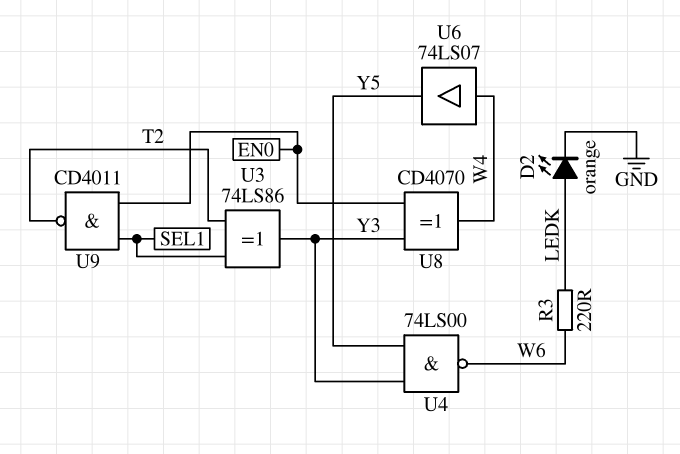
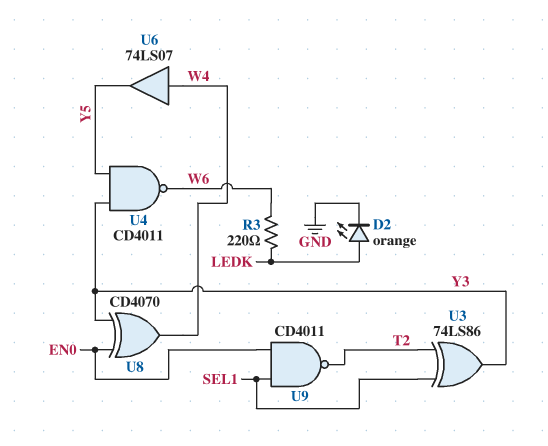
U4: NAND 74LS00 (in Y3, in Y5, out W6) -> NAND CD4011 (in Y3, in Y5, out W6)

